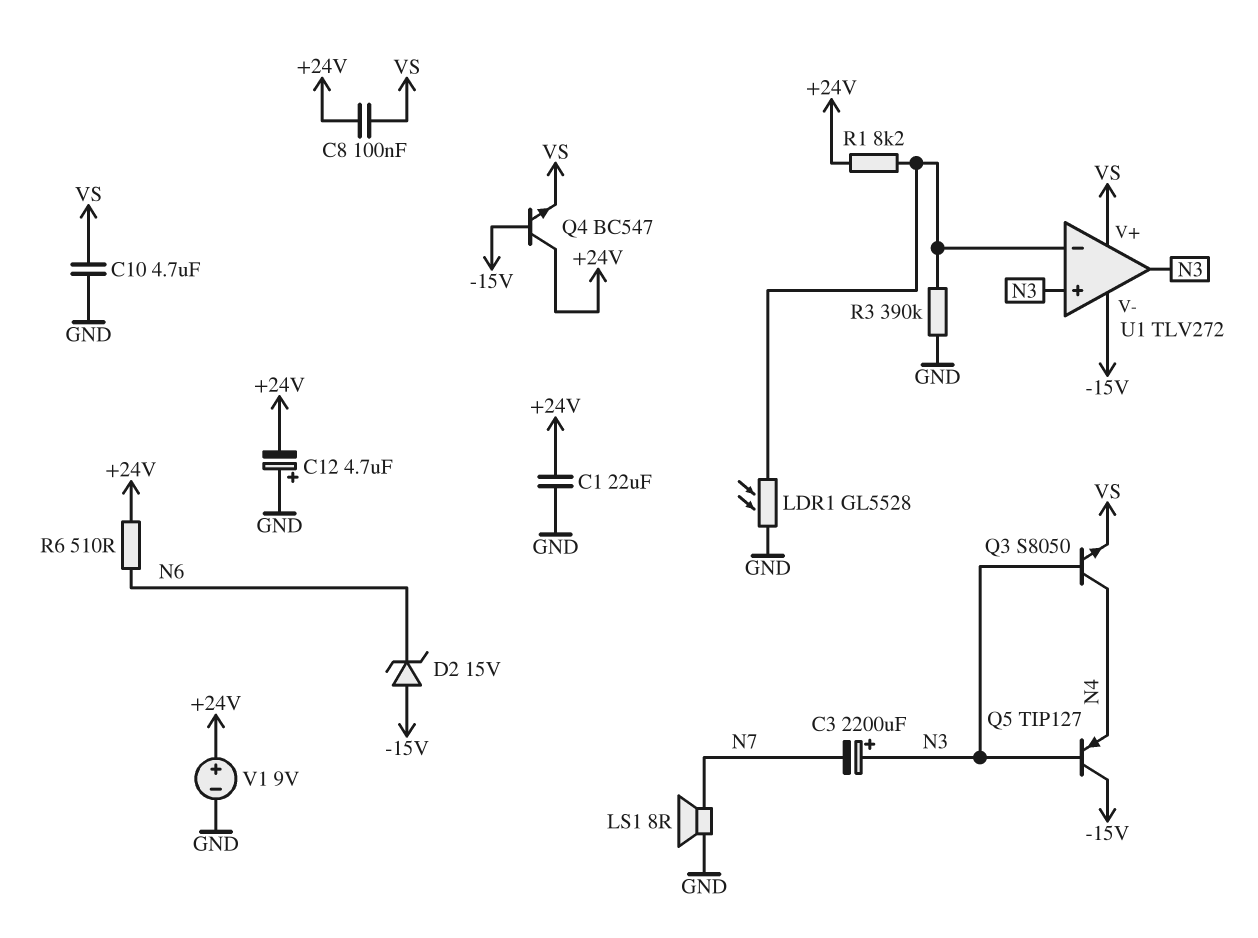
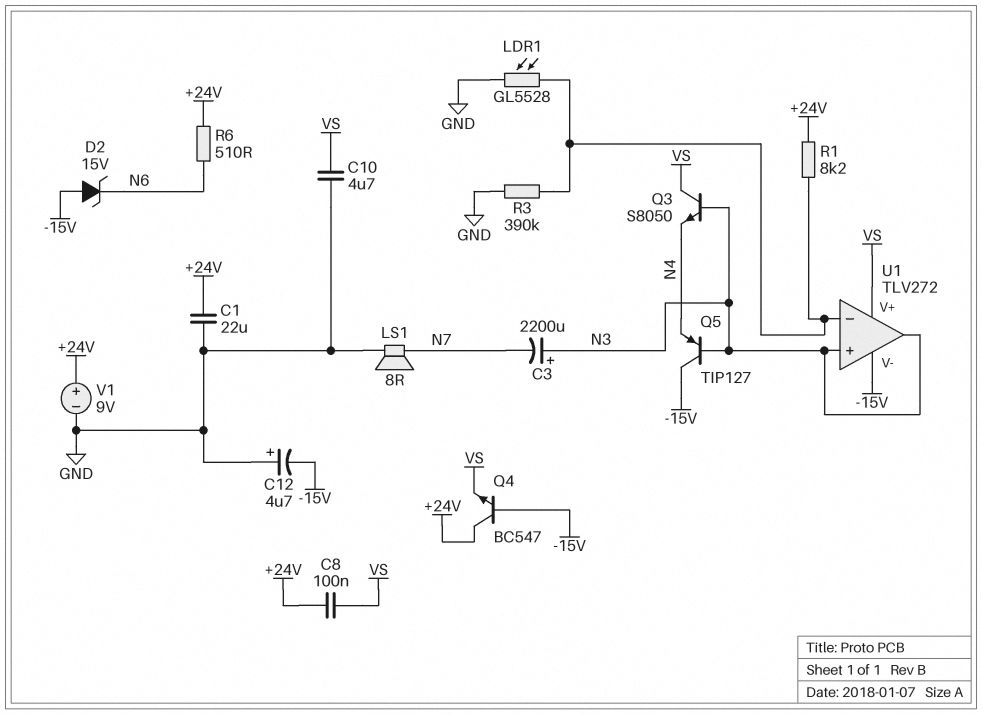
C12: 4.7uF (plus GND, minus +24V) -> 4.7uF (plus GND, minus -15V)
Q3: NPN S8050 (B N3, C N4, E VS) -> NPN S8050 (B N3, C VS, E N4)

